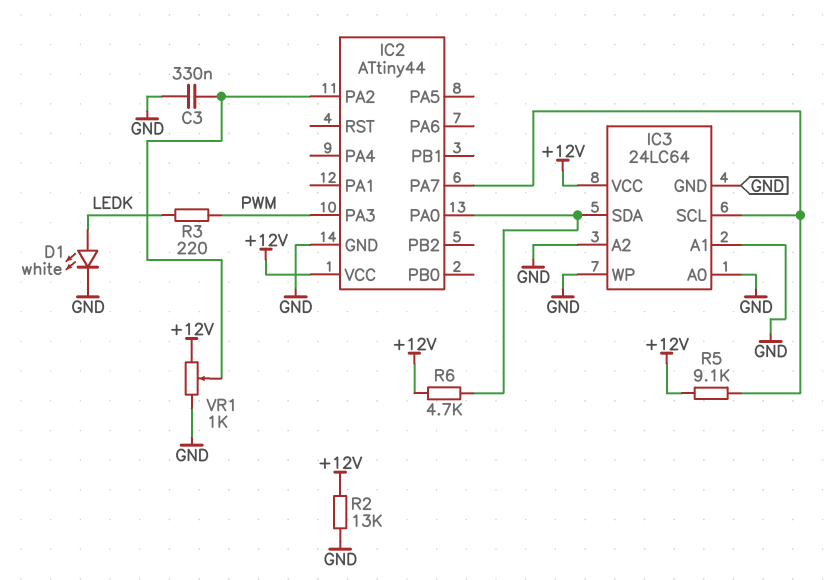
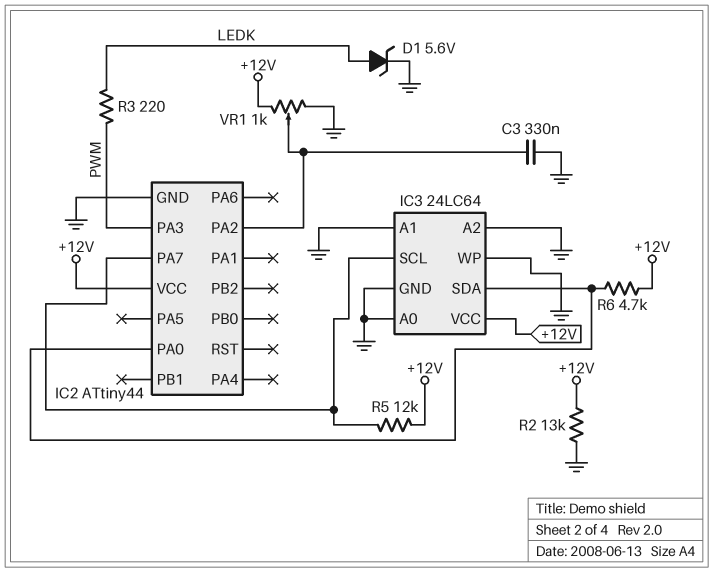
D1: LED white (A LEDK, K GND) -> zener 5.6V (A LEDK, K GND)
R5: 9.1k (+12V, IC2/PA7) -> 12k (+12V, IC2/PA7)

